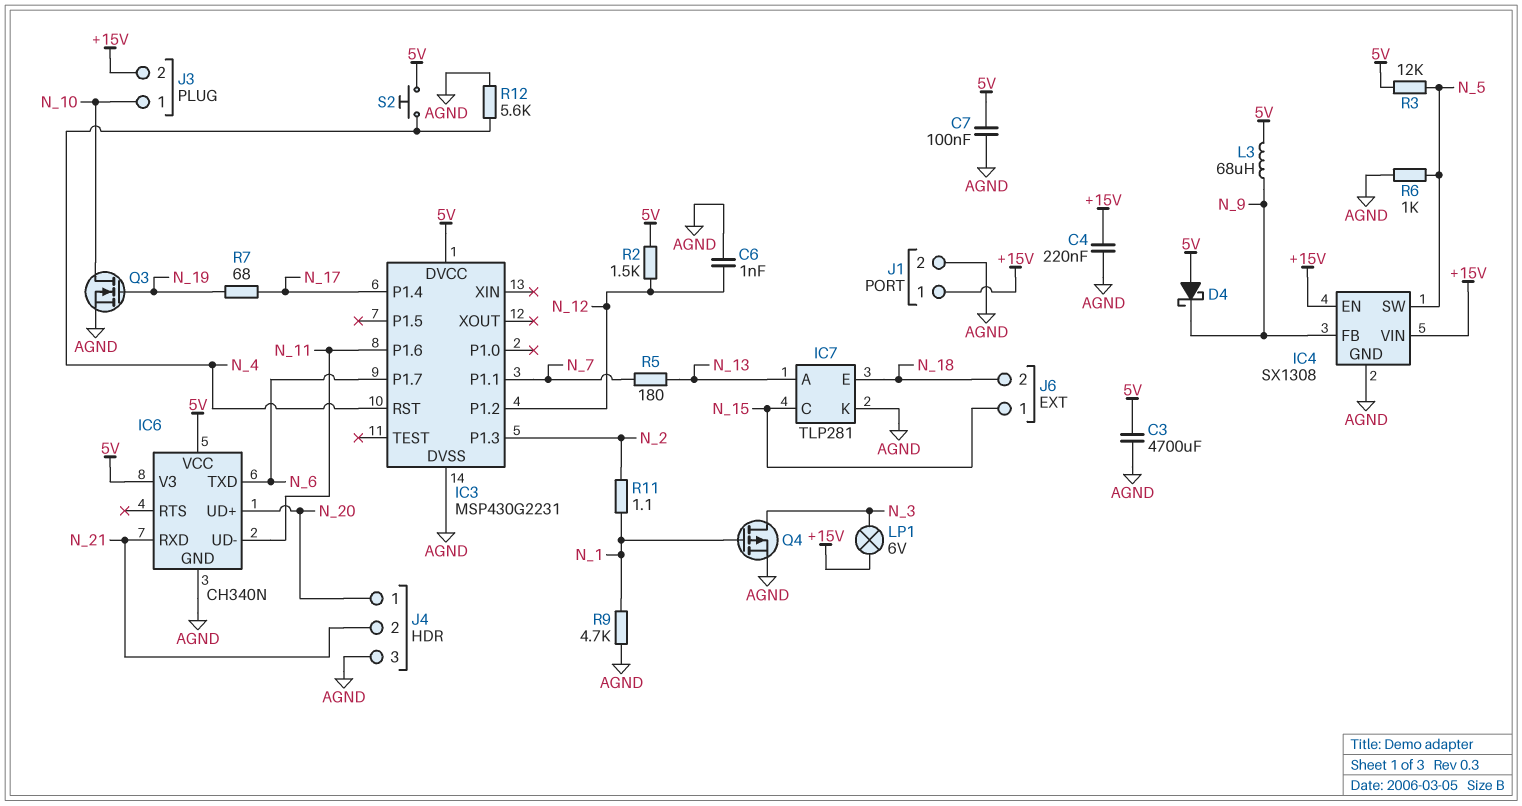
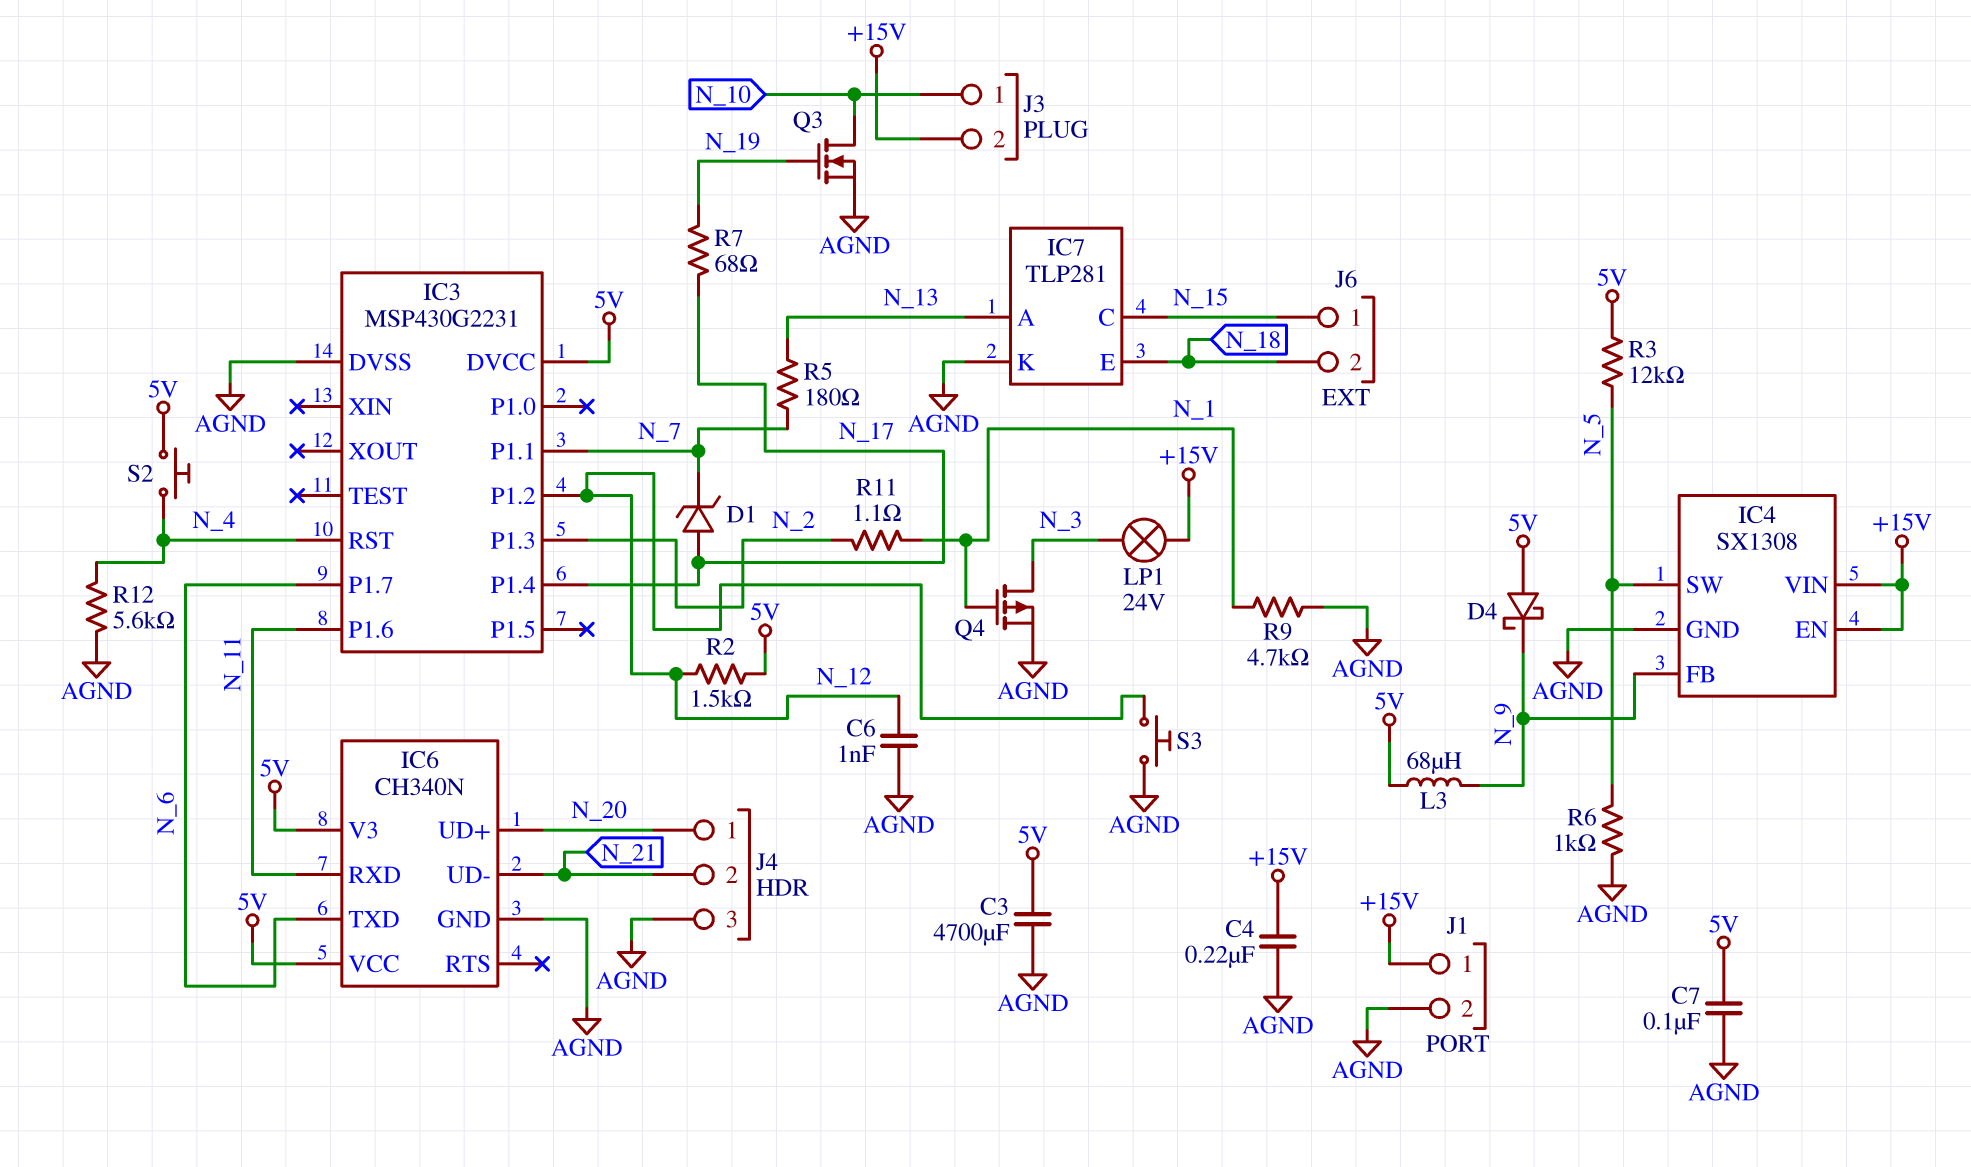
D1: none -> zener (A N_17, K N_7)
IC6 pin RXD: N_21 -> N_11
IC6 pin UD-: N_11 -> N_21
LP1: lamp 6V (+15V, N_3) -> lamp 24V (+15V, N_3)
S3: none -> button (AGND, N_12)

